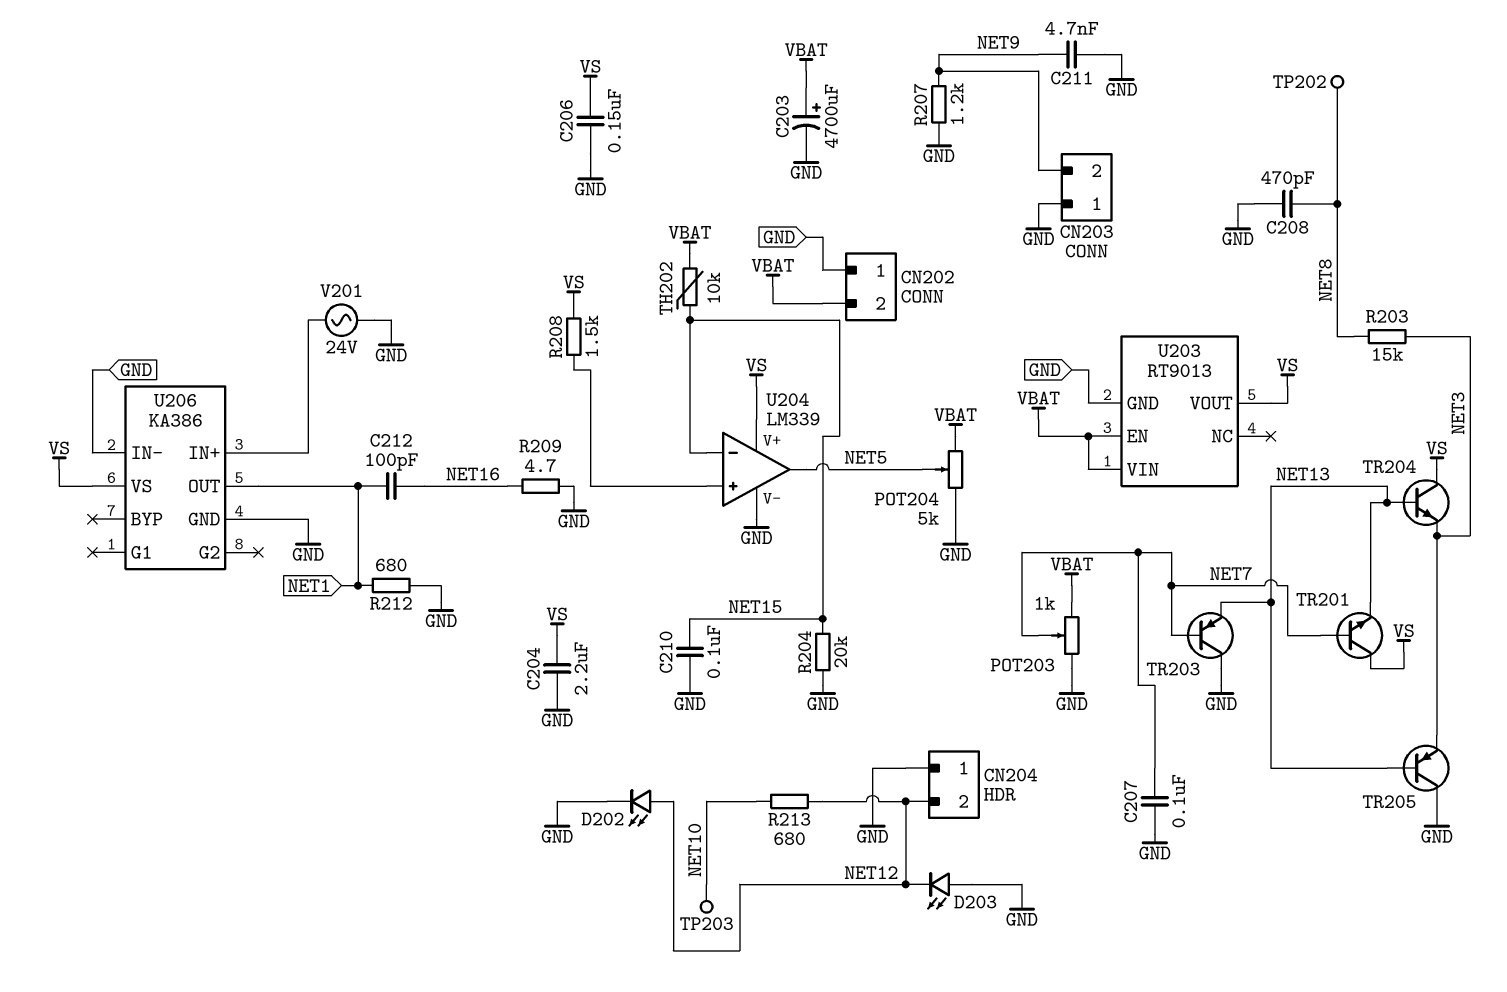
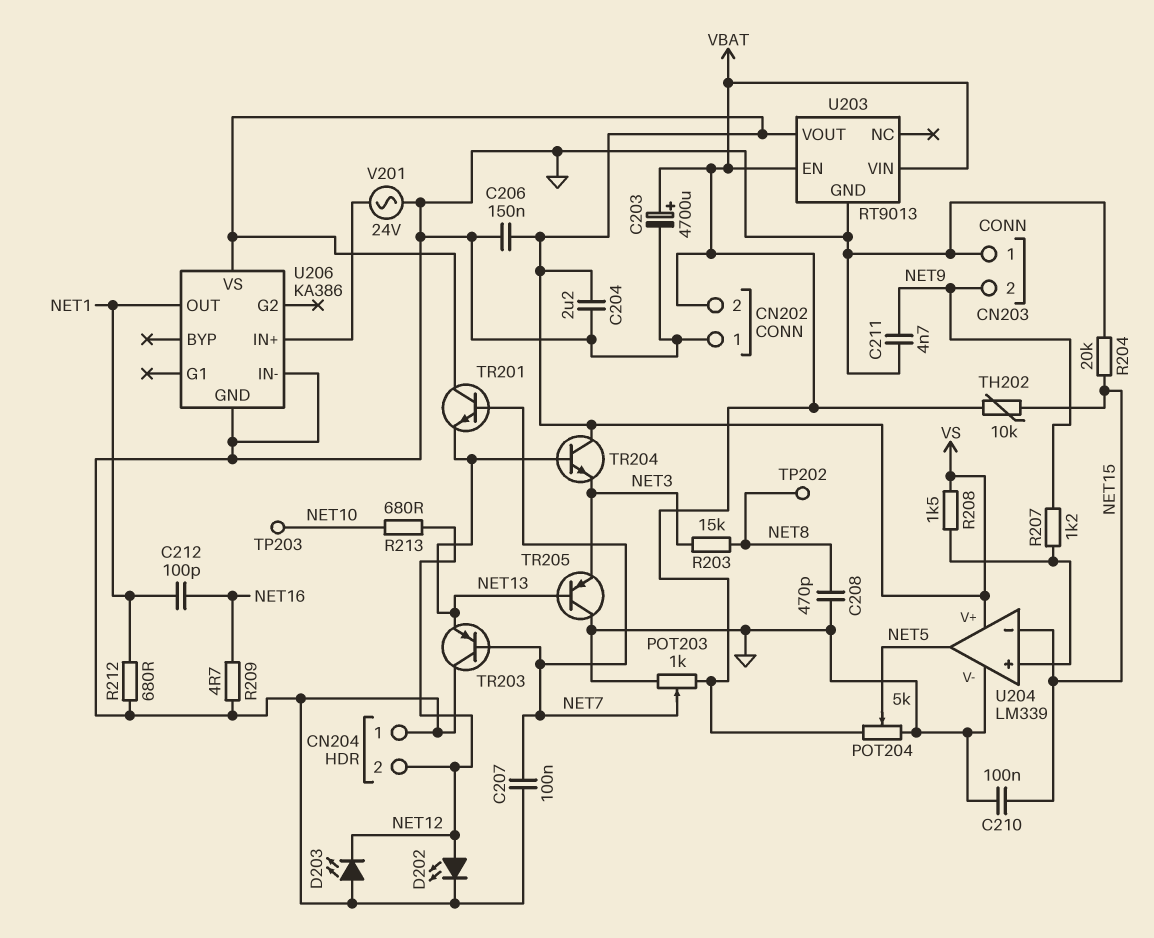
R207: 1.2k (GND, NET9) -> 1.2k (NET9, U204/in+)

